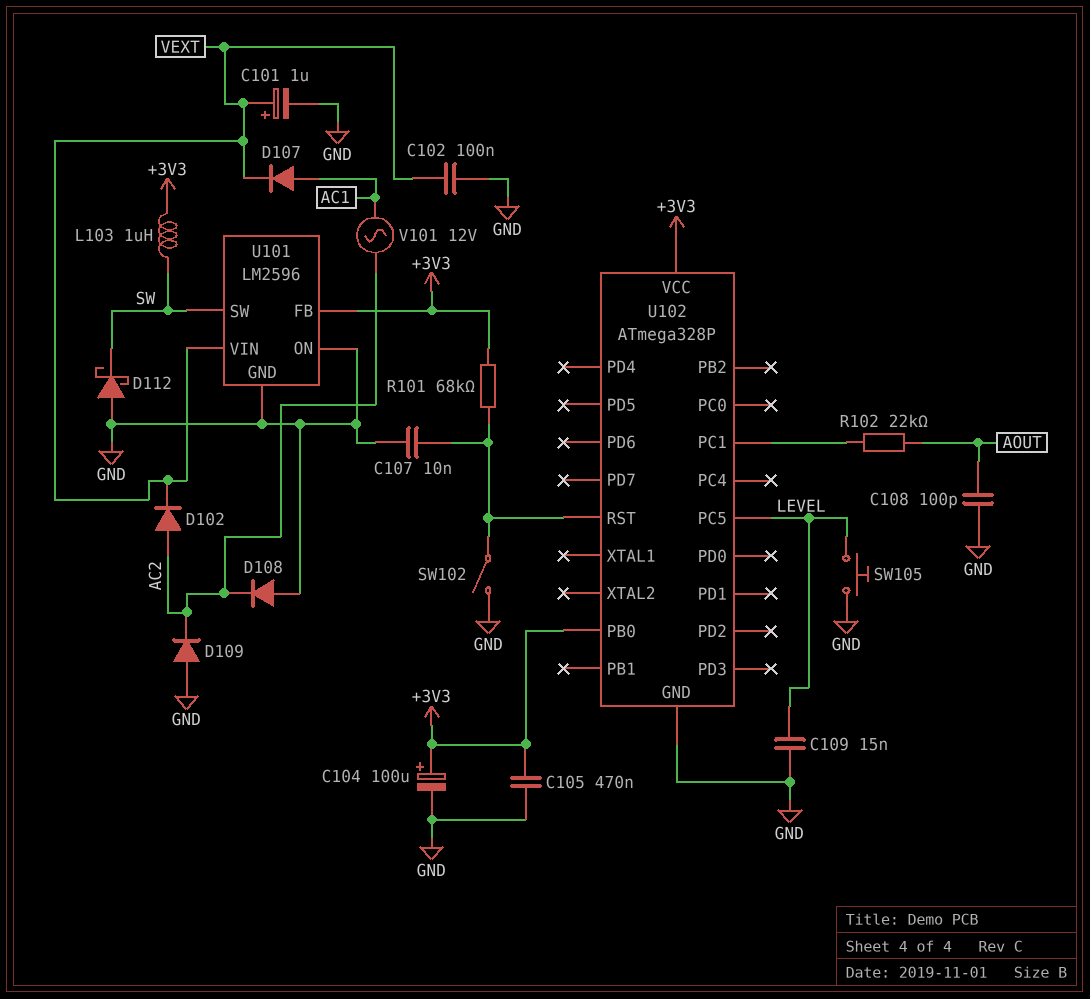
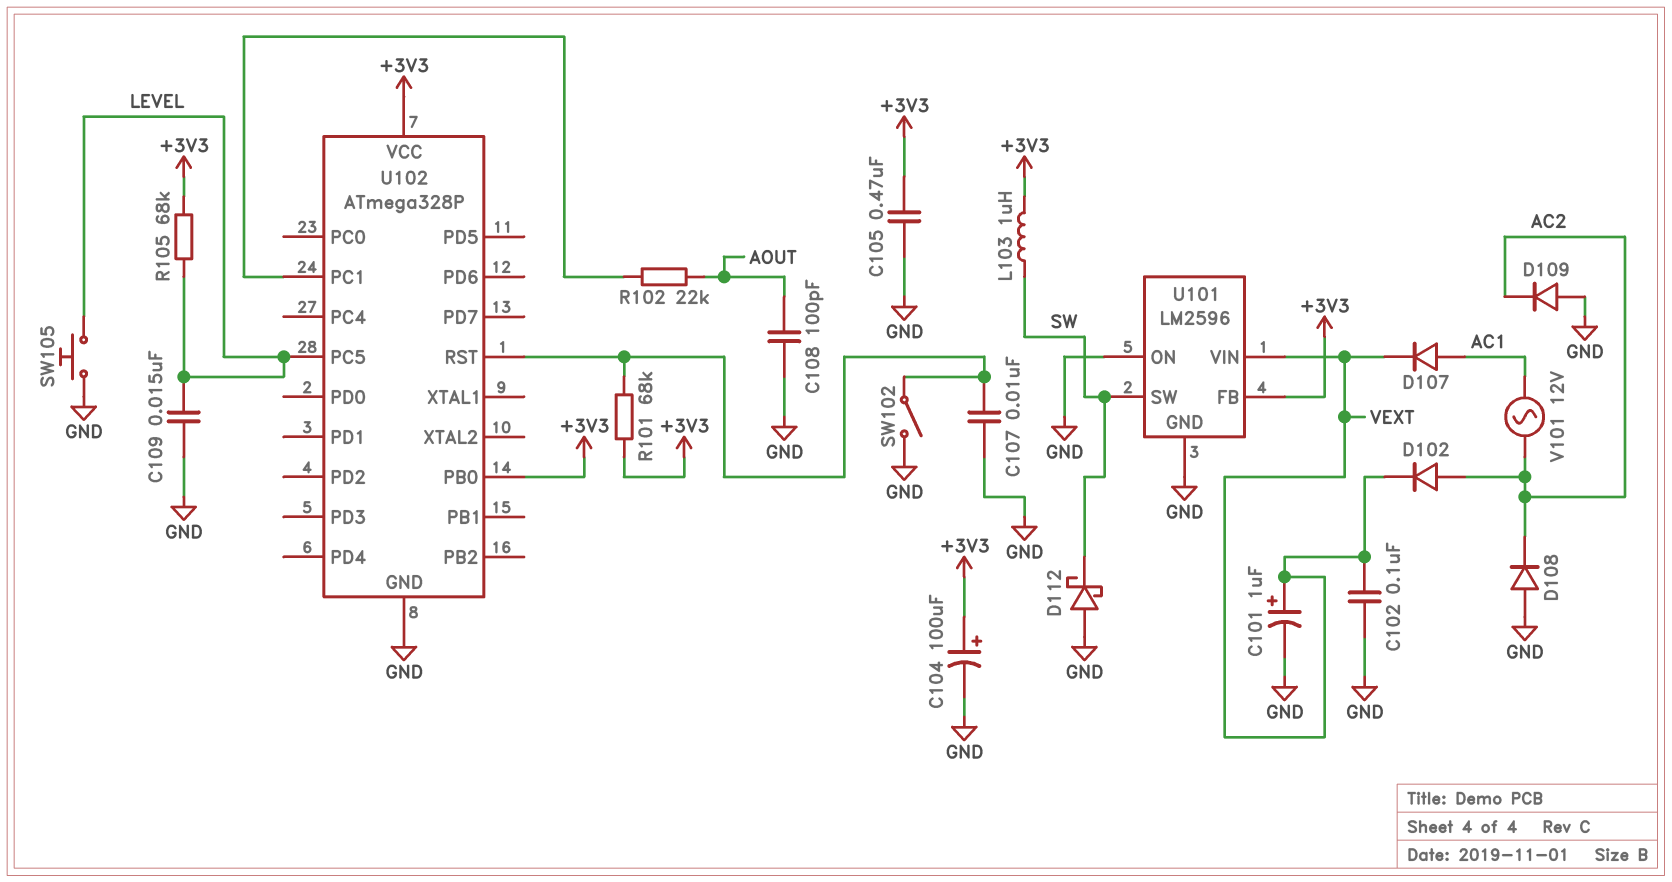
R105: none -> 68k (+3V3, LEVEL)

